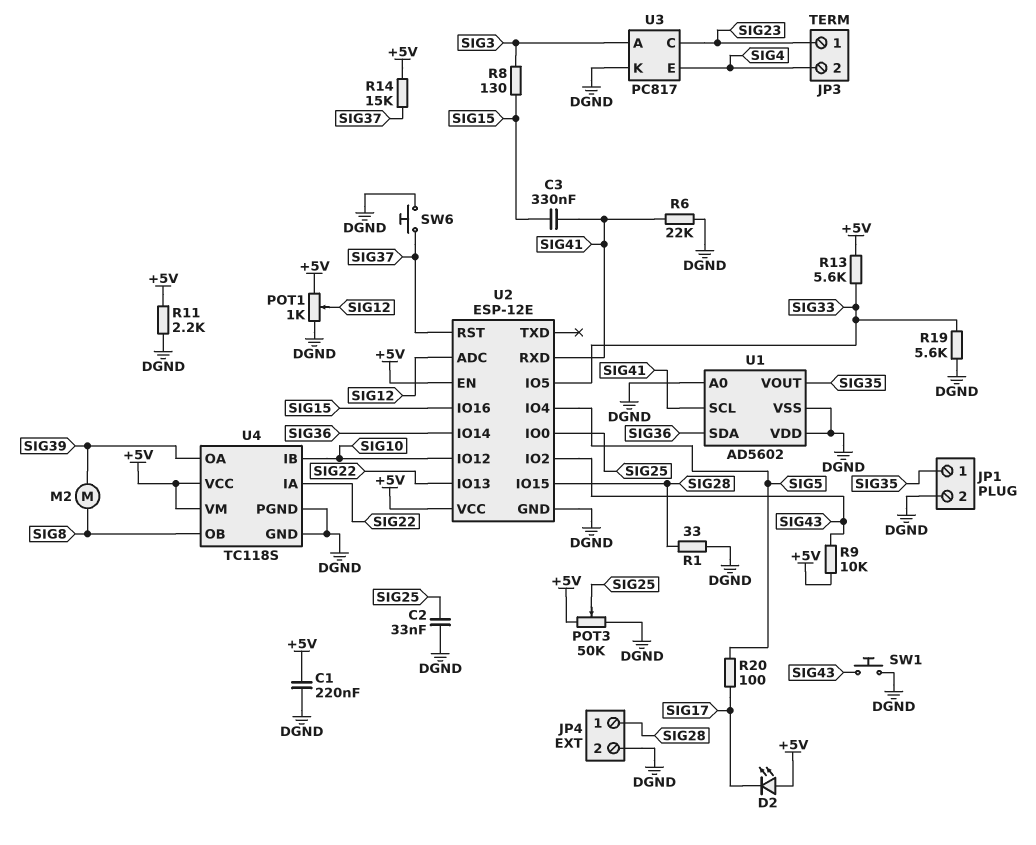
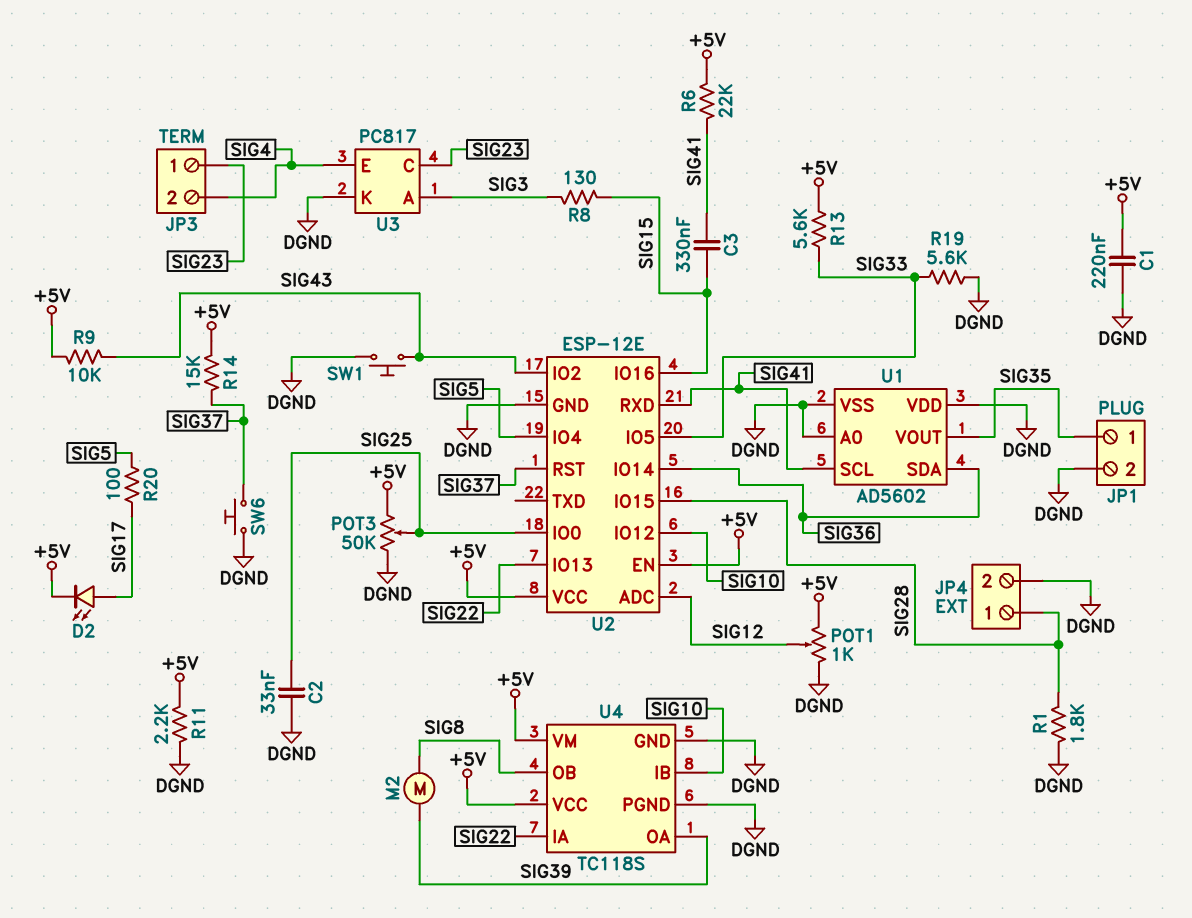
D2: LED (A +5V, K SIG17) -> LED (A SIG17, K +5V)
R1: 33 (DGND, SIG28) -> 1.8k (DGND, SIG28)
R6: 22k (DGND, SIG41) -> 22k (+5V, SIG41)

